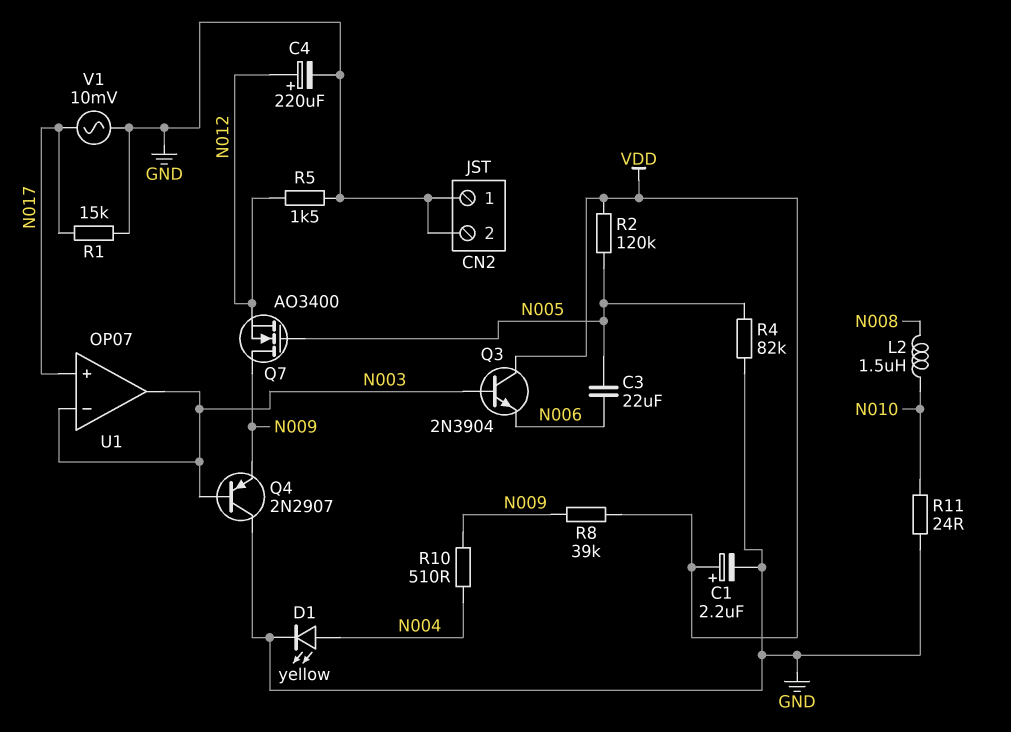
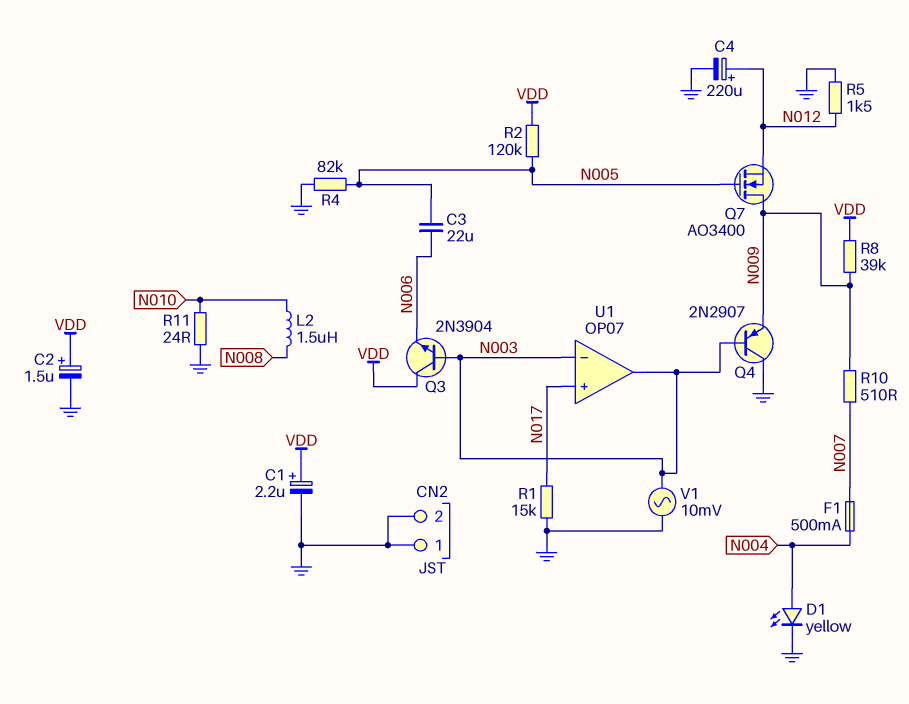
C2: none -> 1.5uF (plus VDD, minus GND)
F1: none -> 500mA (N004, N007)
R10: 510 (N004, N009) -> 510 (N007, N009)
V1: AC 10mV (GND, N017) -> AC 10mV (GND, N003)

